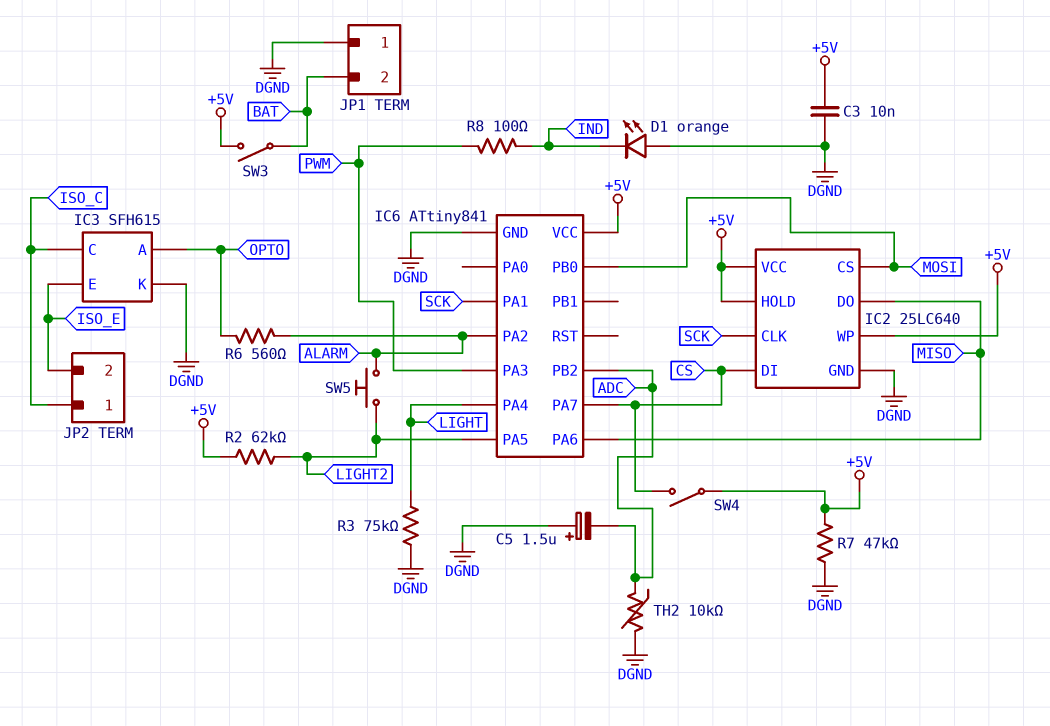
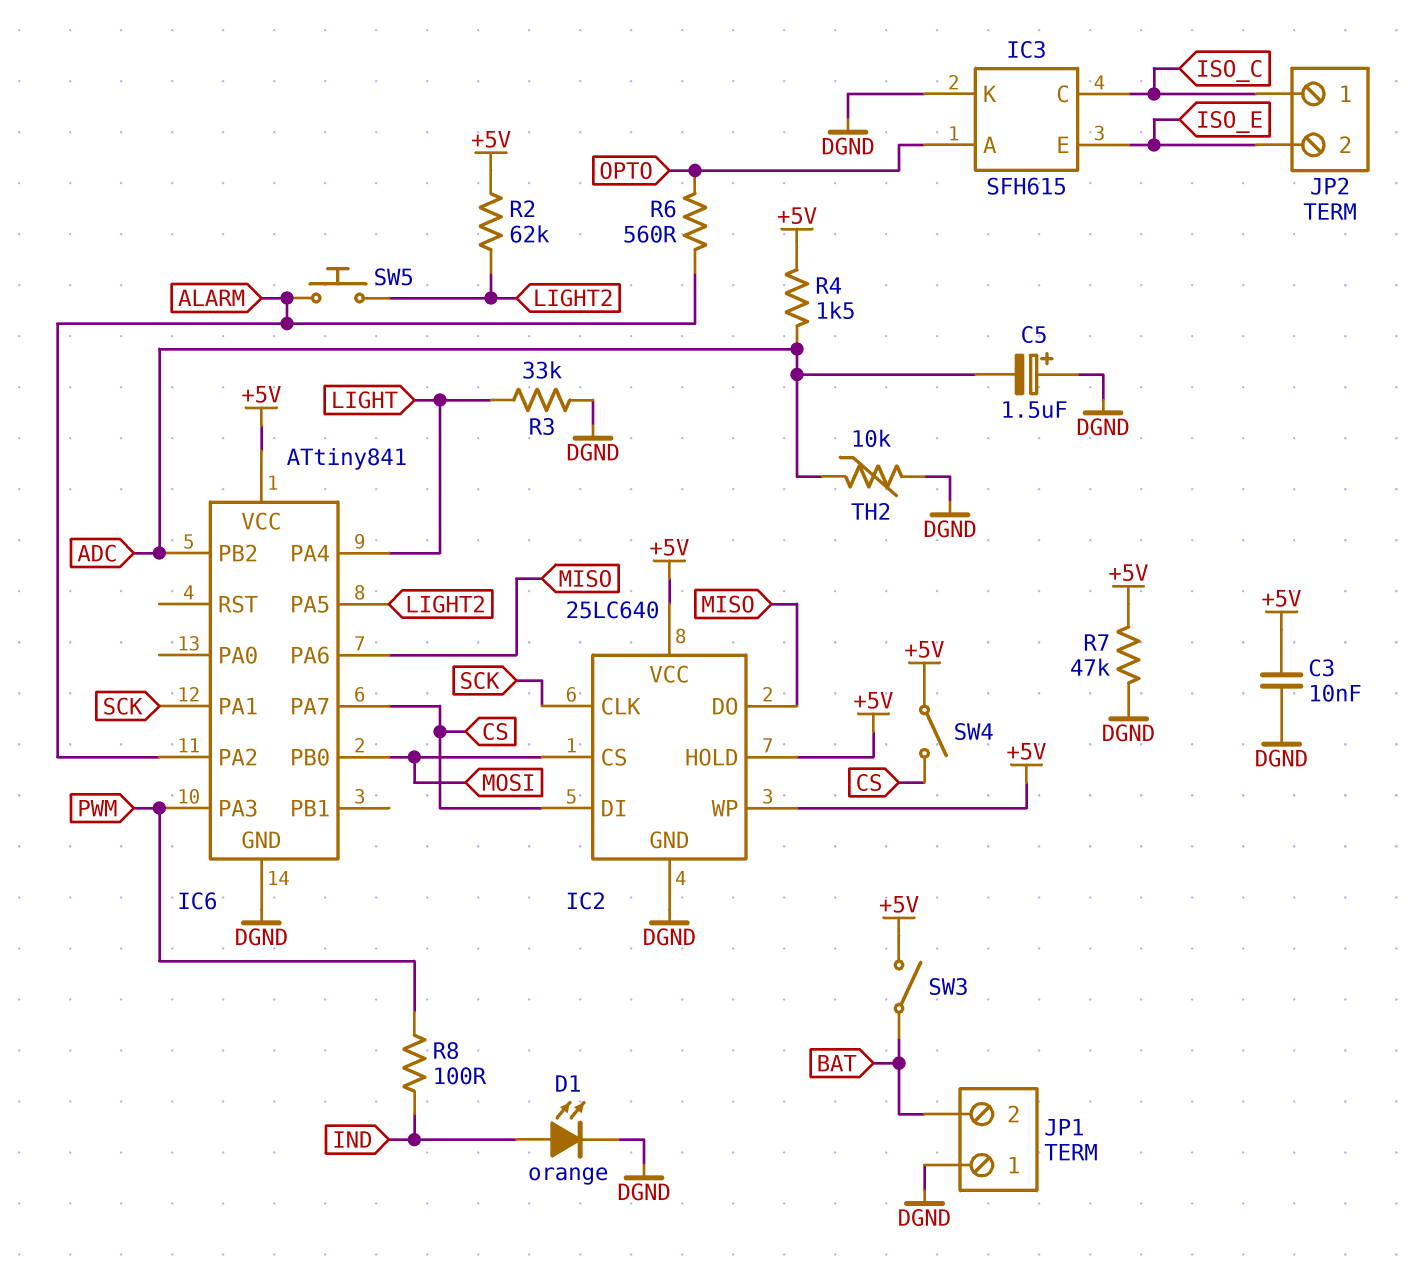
D1: LED orange (A DGND, K IND) -> LED orange (A IND, K DGND)
R3: 75k (DGND, LIGHT) -> 33k (DGND, LIGHT)
R4: none -> 1.5k (+5V, ADC)

